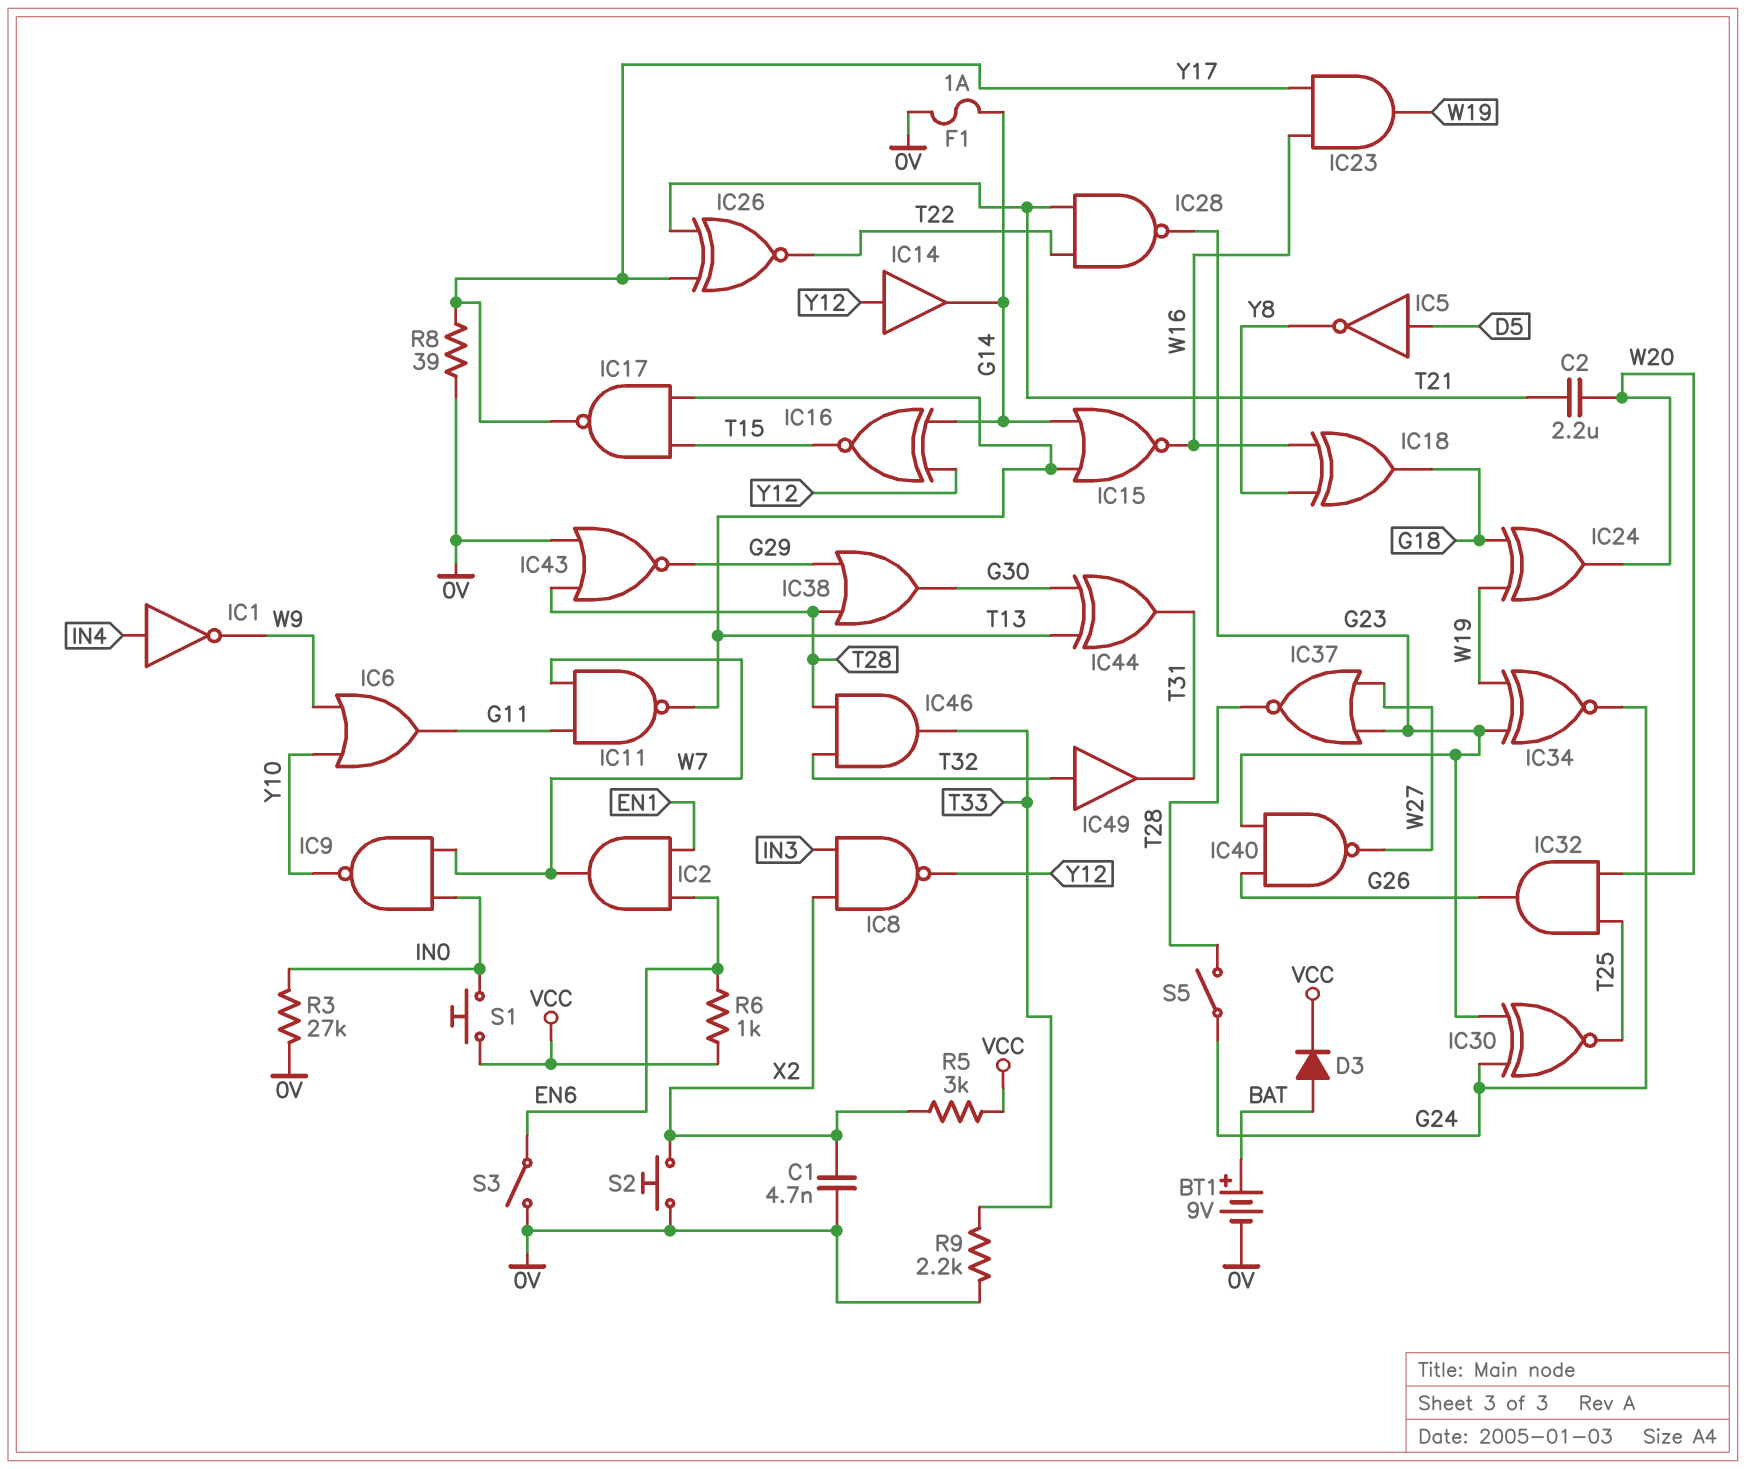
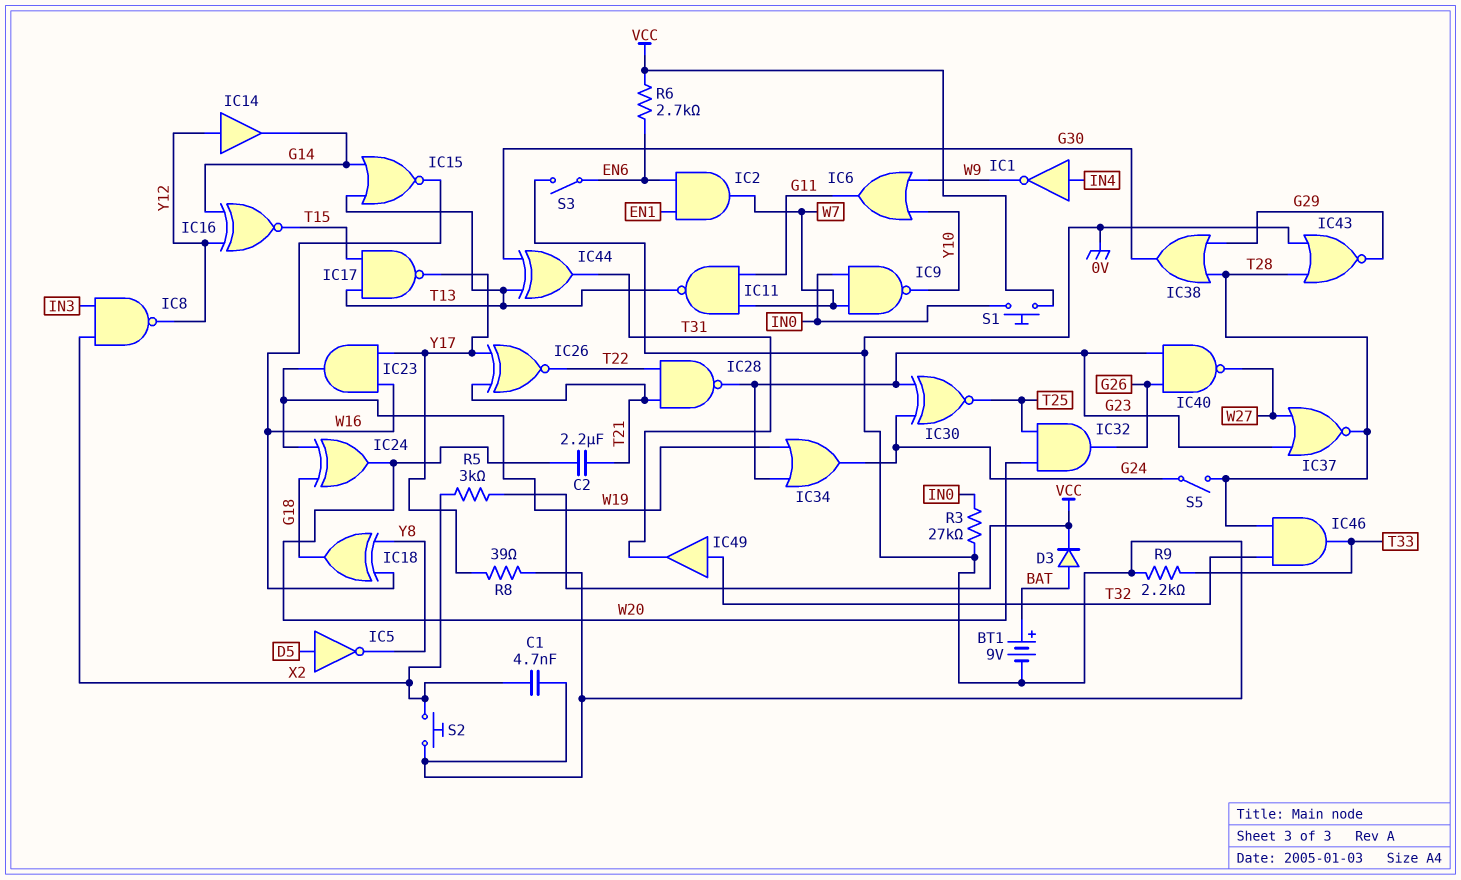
F1: 1A (0V, G14) -> none
IC34: XNOR (in G23, in W19, out G24) -> OR (in G23, in W19, out G24)
R6: 1k (EN6, VCC) -> 2.7k (EN6, VCC)

